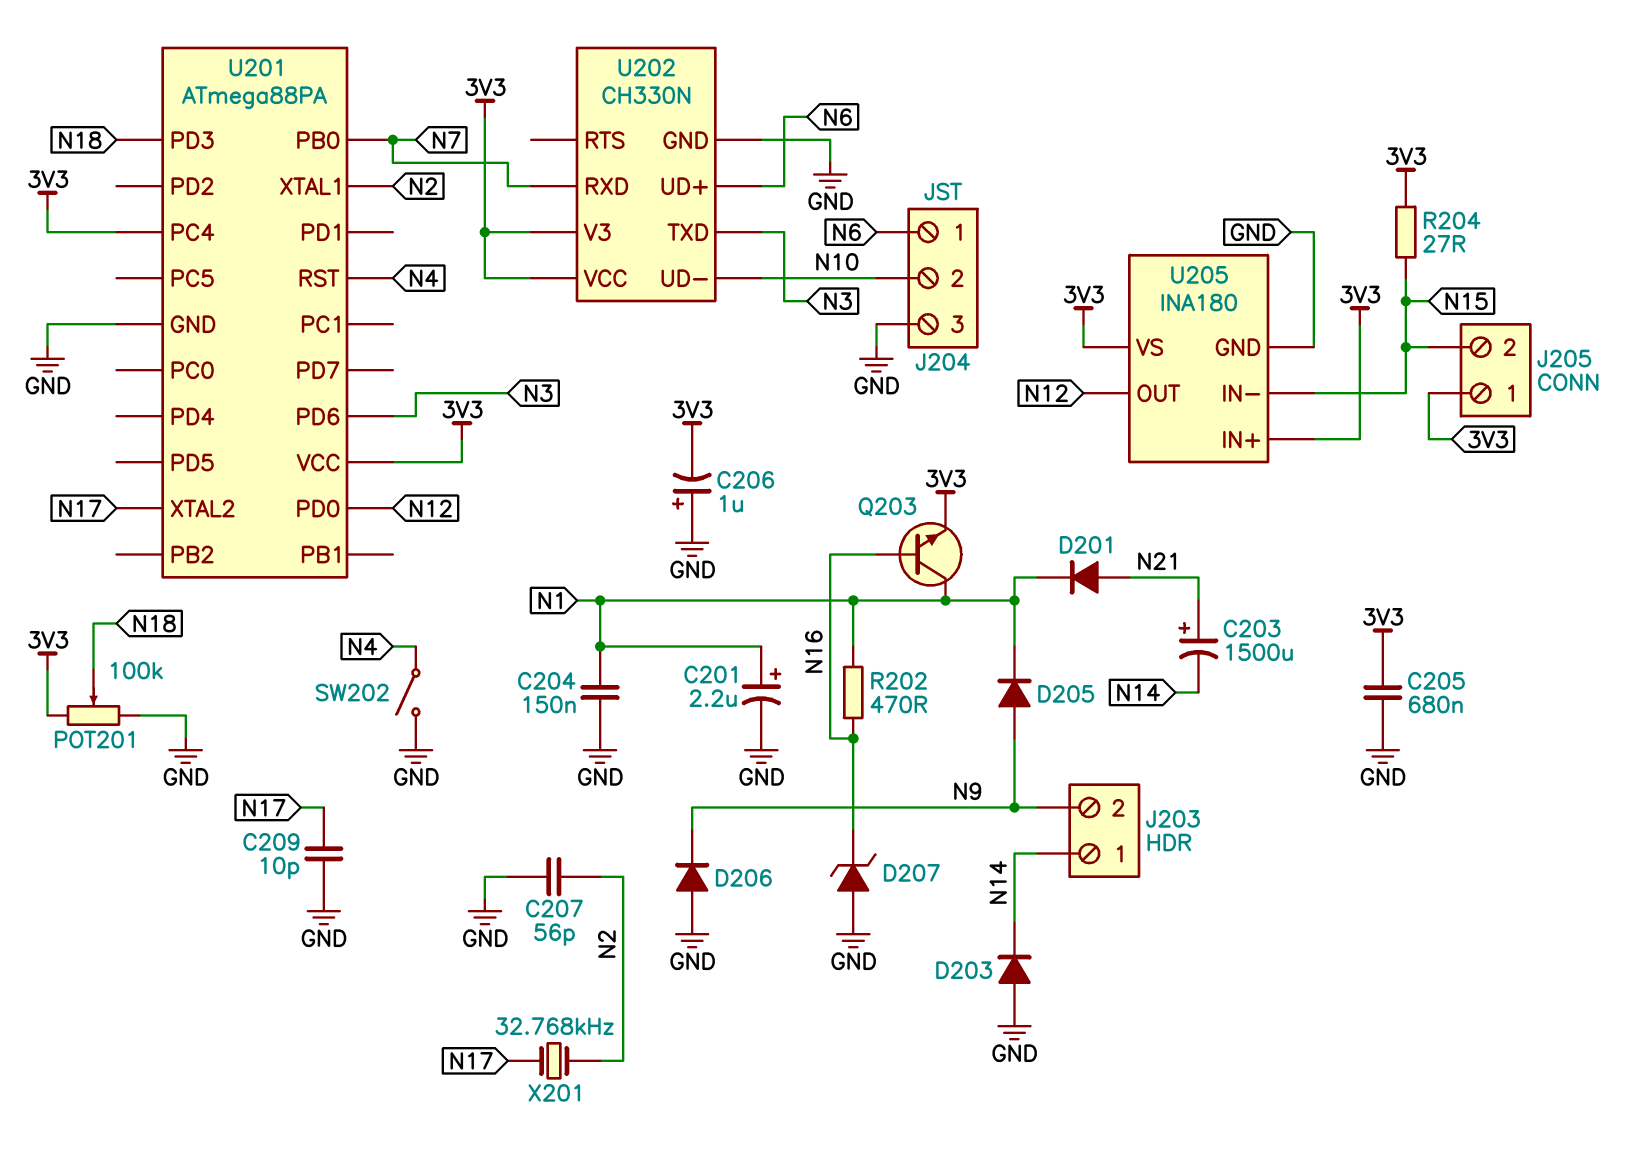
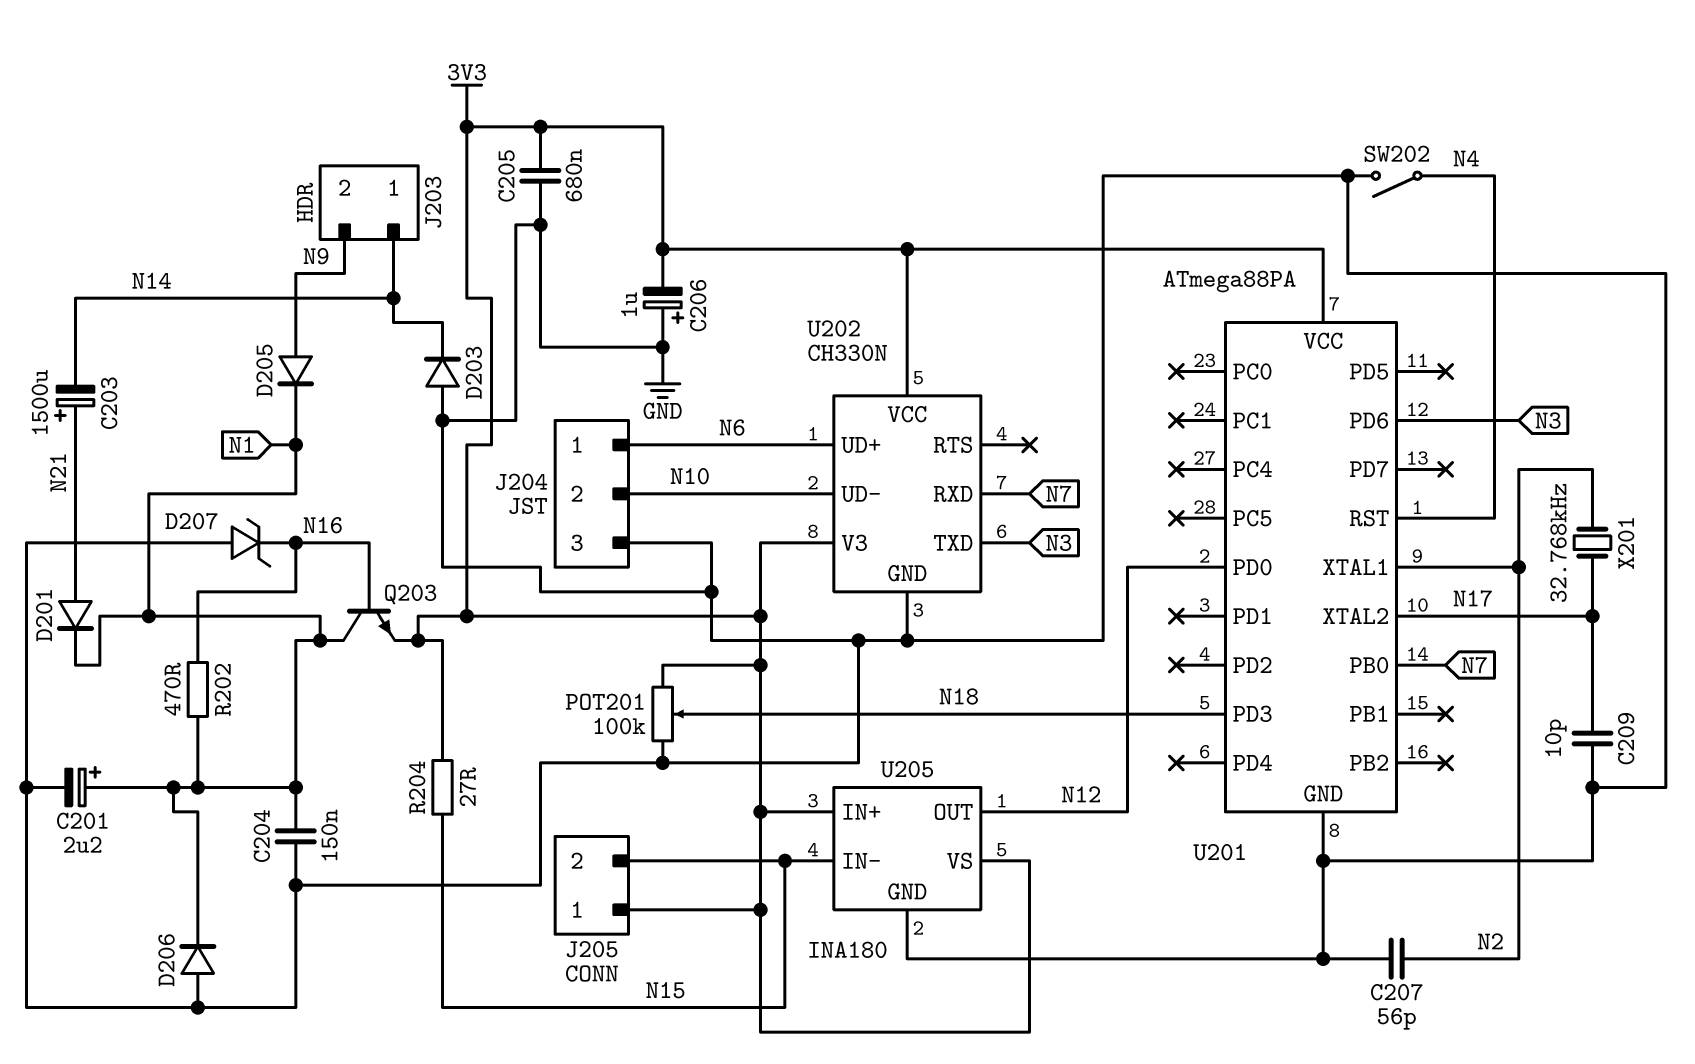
D206: diode (A GND, K N9) -> diode (A GND, K N1)
U201 pin PC4: 3V3 -> none

